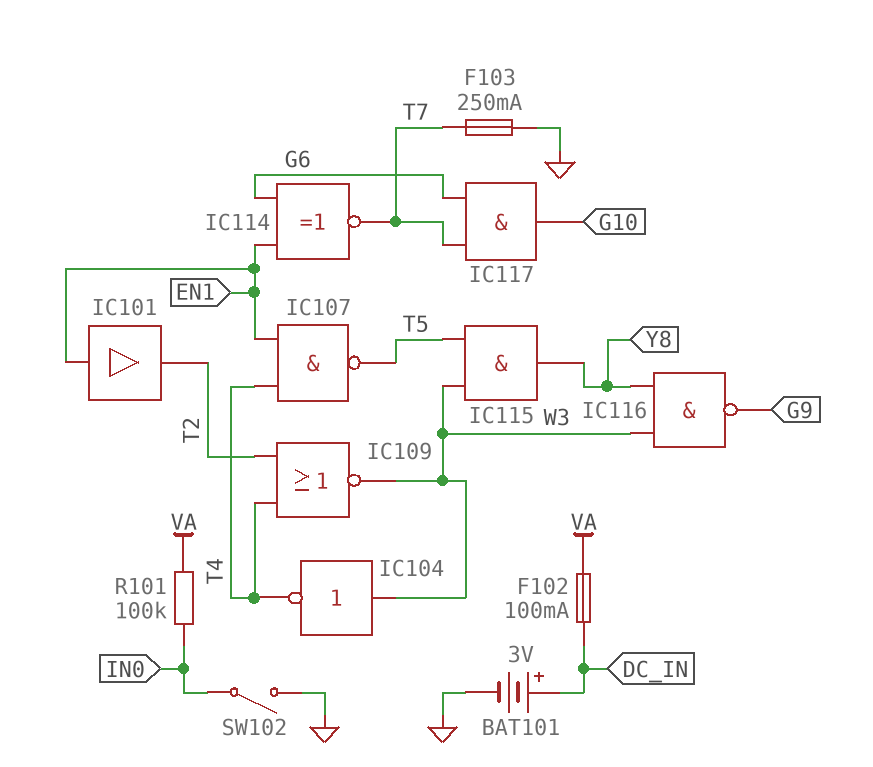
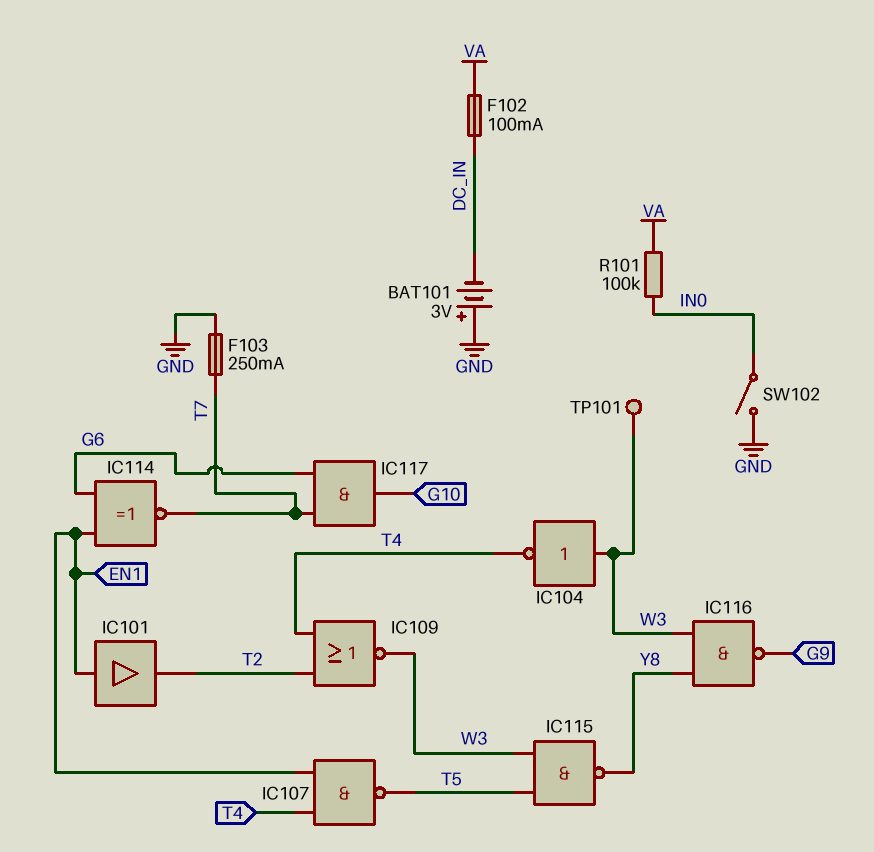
BAT101: 3V (plus DC_IN, minus GND) -> 3V (plus GND, minus DC_IN)
IC115: AND (in T5, in W3, out Y8) -> NAND (in T5, in W3, out Y8)
TP101: none -> test point (W3)

